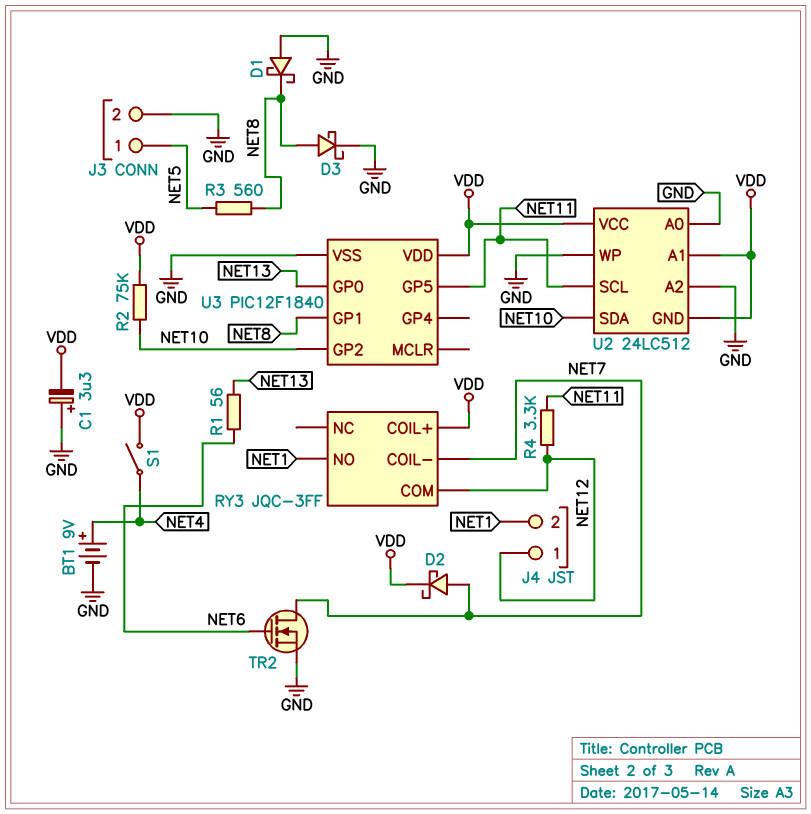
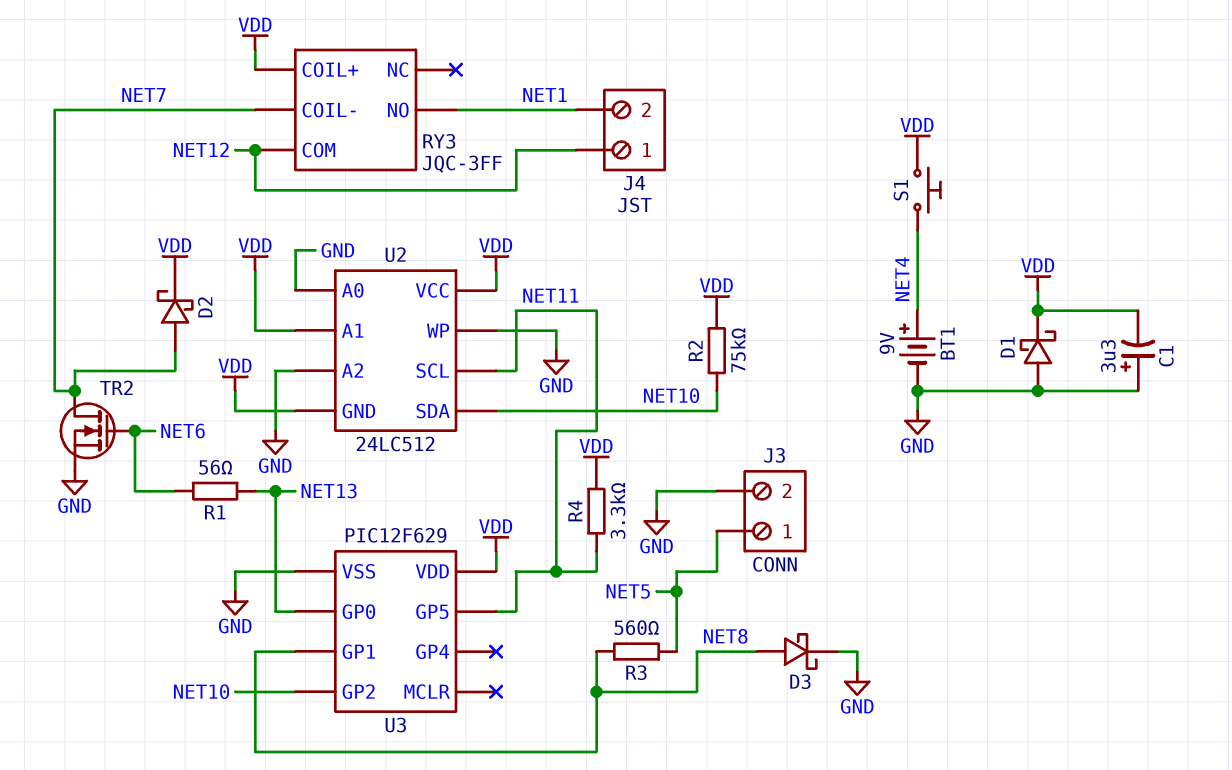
D1: schottky (A GND, K NET8) -> schottky (A GND, K VDD)
R4: 3.3k (NET11, NET12) -> 3.3k (NET11, VDD)
S1: switch (NET4, VDD) -> button (NET4, VDD)
U3: PIC12F1840 -> PIC12F629

